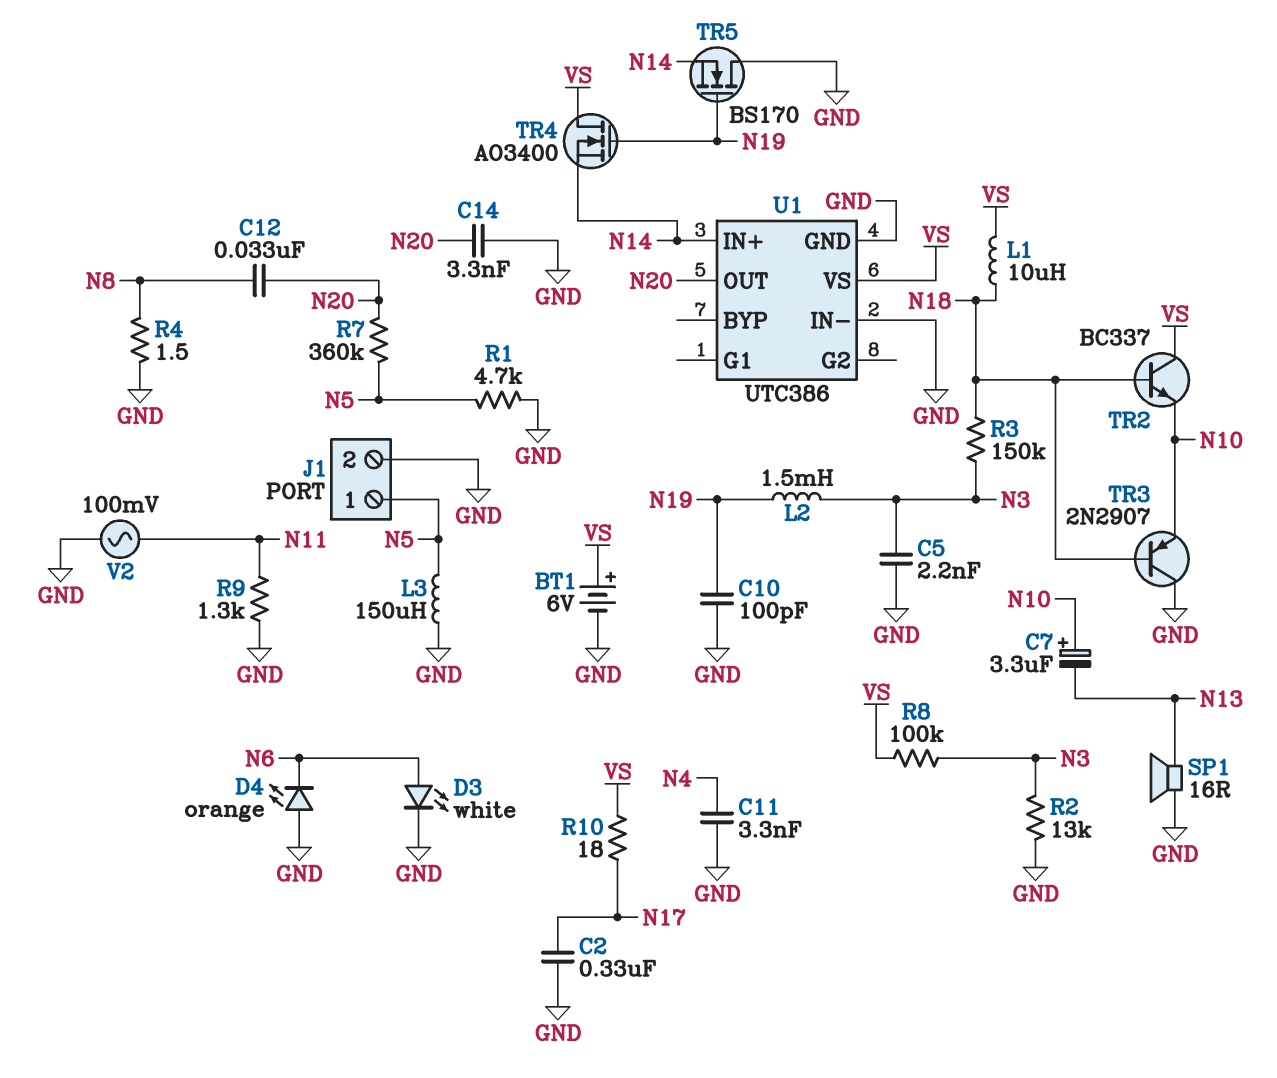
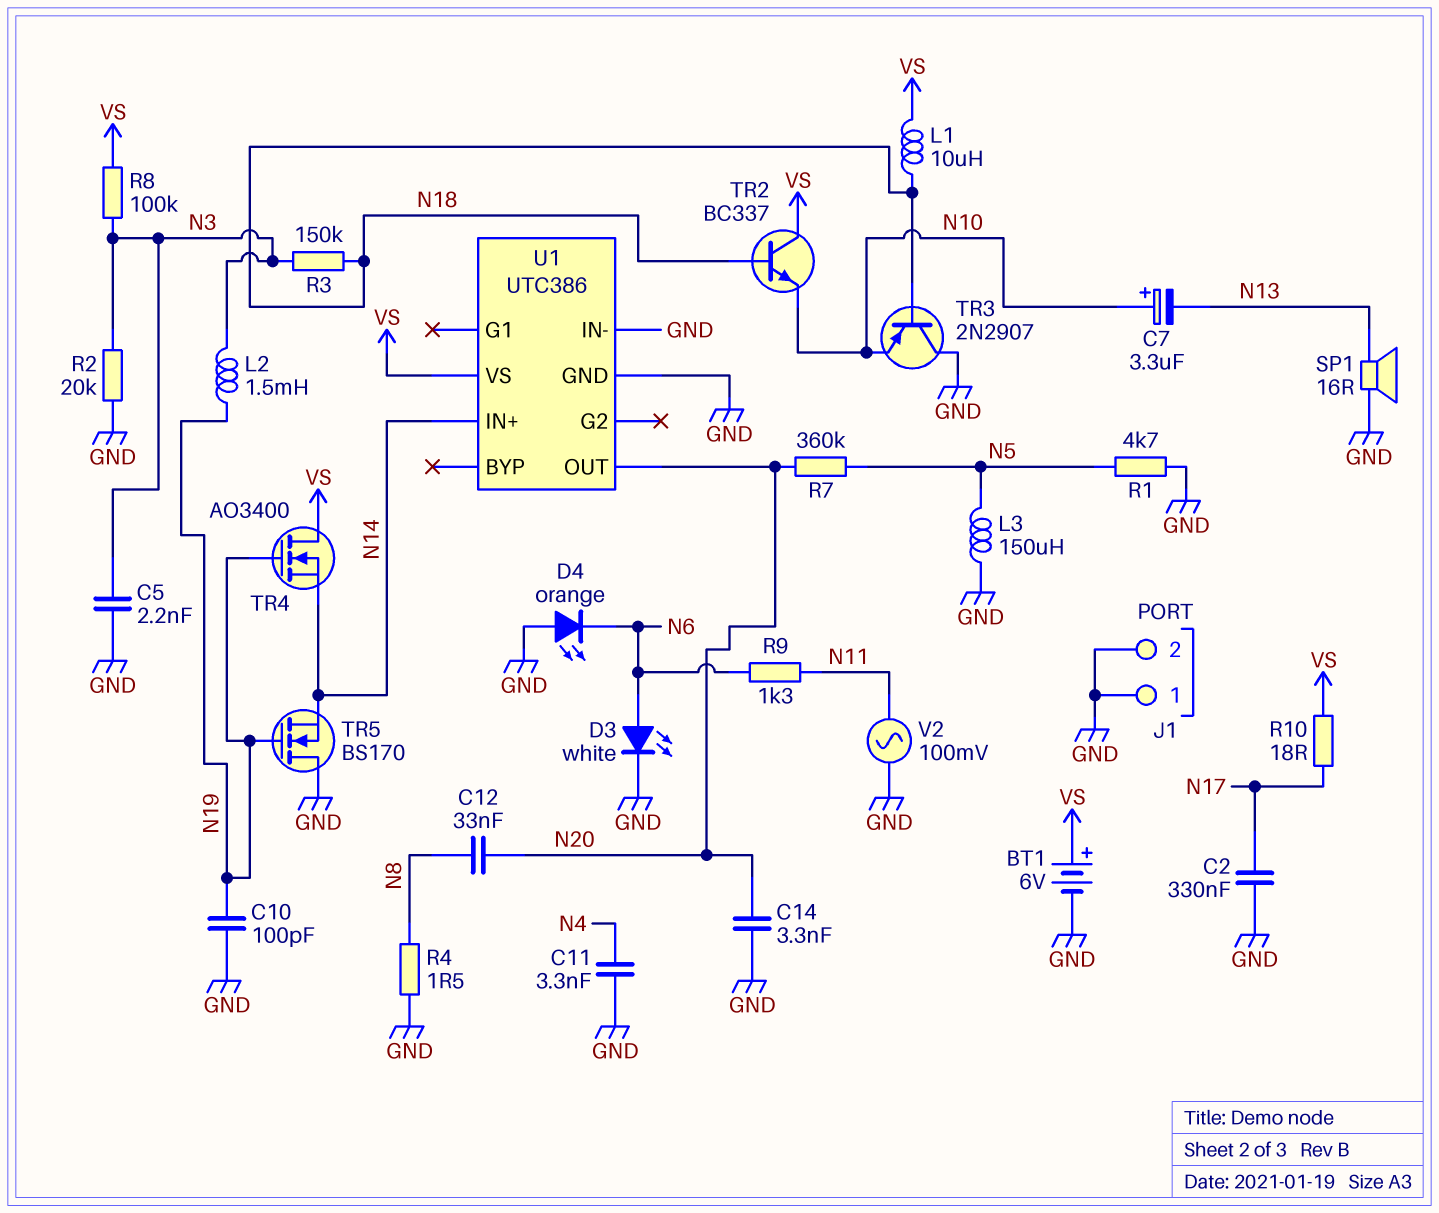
J1 pin 1: N5 -> GND
R2: 13k (GND, N3) -> 20k (GND, N3)
R9: 1.3k (GND, N11) -> 1.3k (N6, N11)

